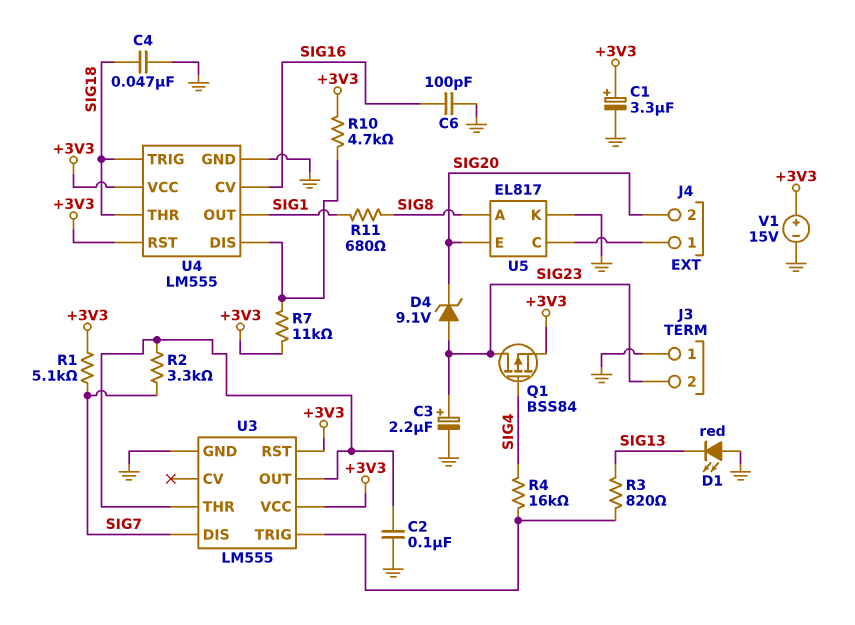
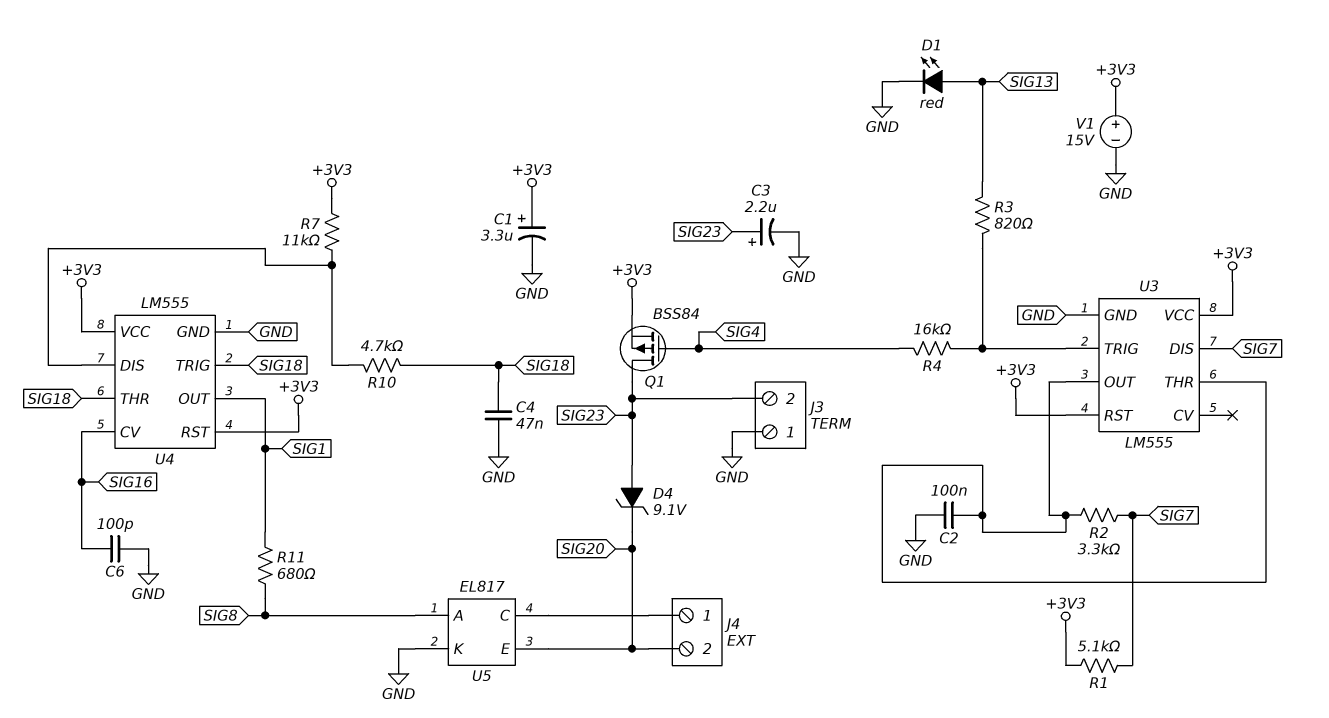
D1: LED red (A GND, K SIG13) -> LED red (A SIG13, K GND)
R10: 4.7k (+3V3, U4/DIS) -> 4.7k (SIG18, U4/DIS)

